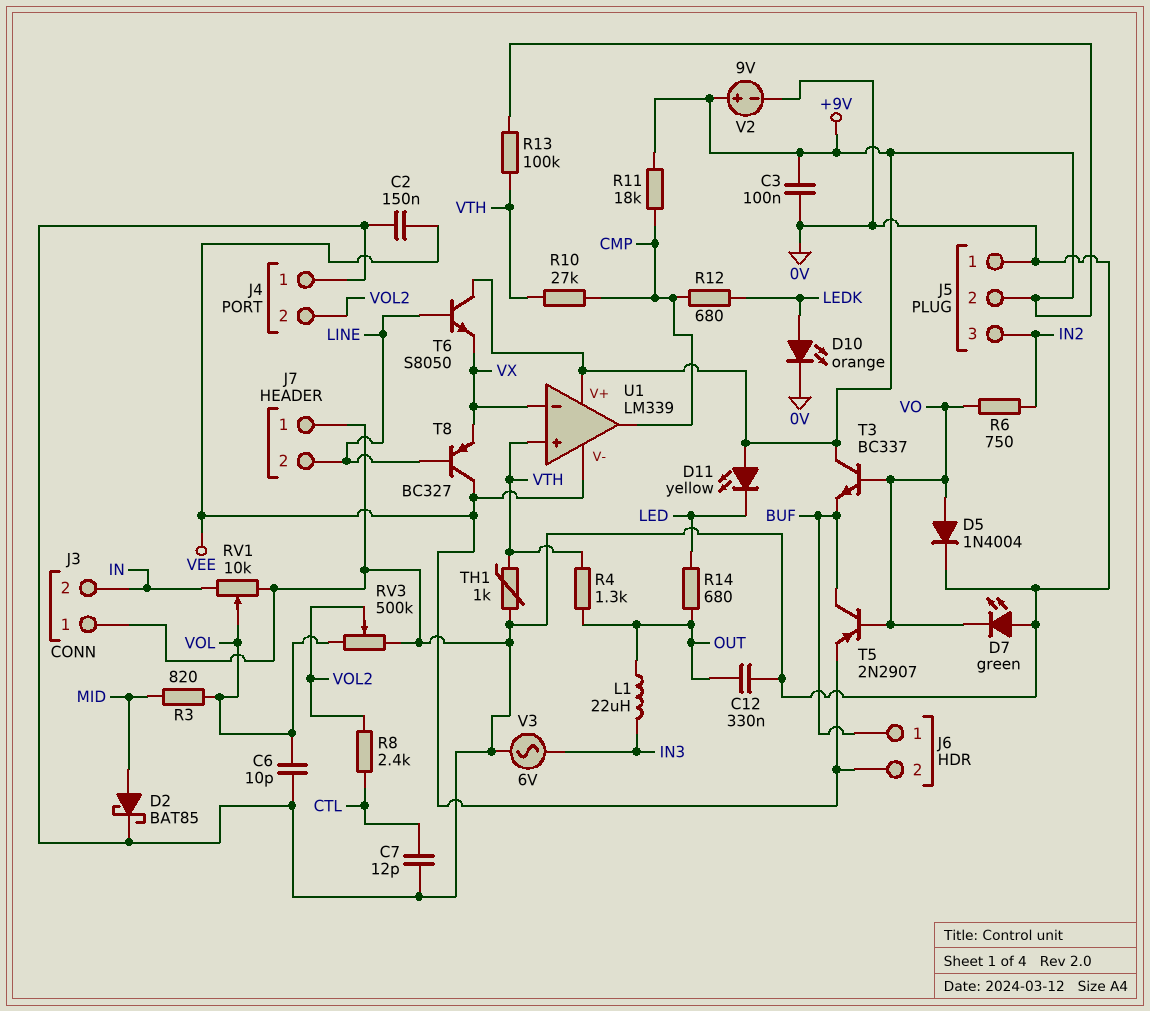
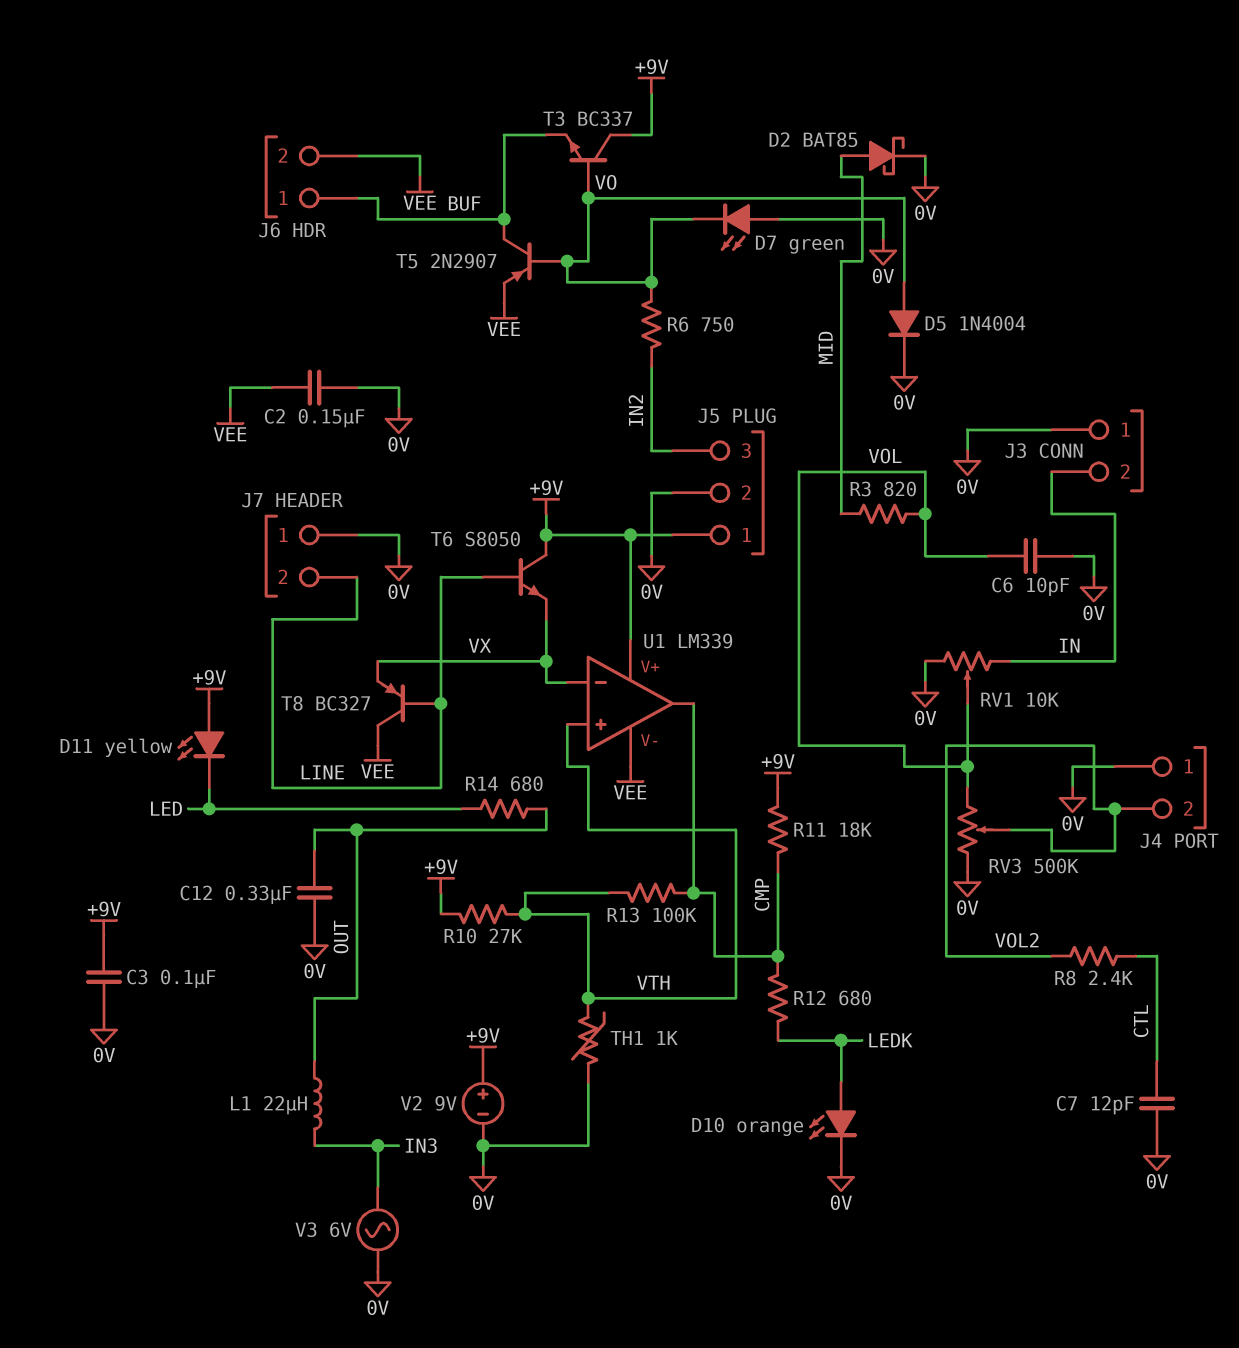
J5 pin 1: 0V -> +9V
J5 pin 2: +9V -> 0V
R4: 1.3k (OUT, VTH) -> none
R10: 27k (CMP, VTH) -> 27k (+9V, VTH)
R13: 100k (+9V, VTH) -> 100k (CMP, VTH)

